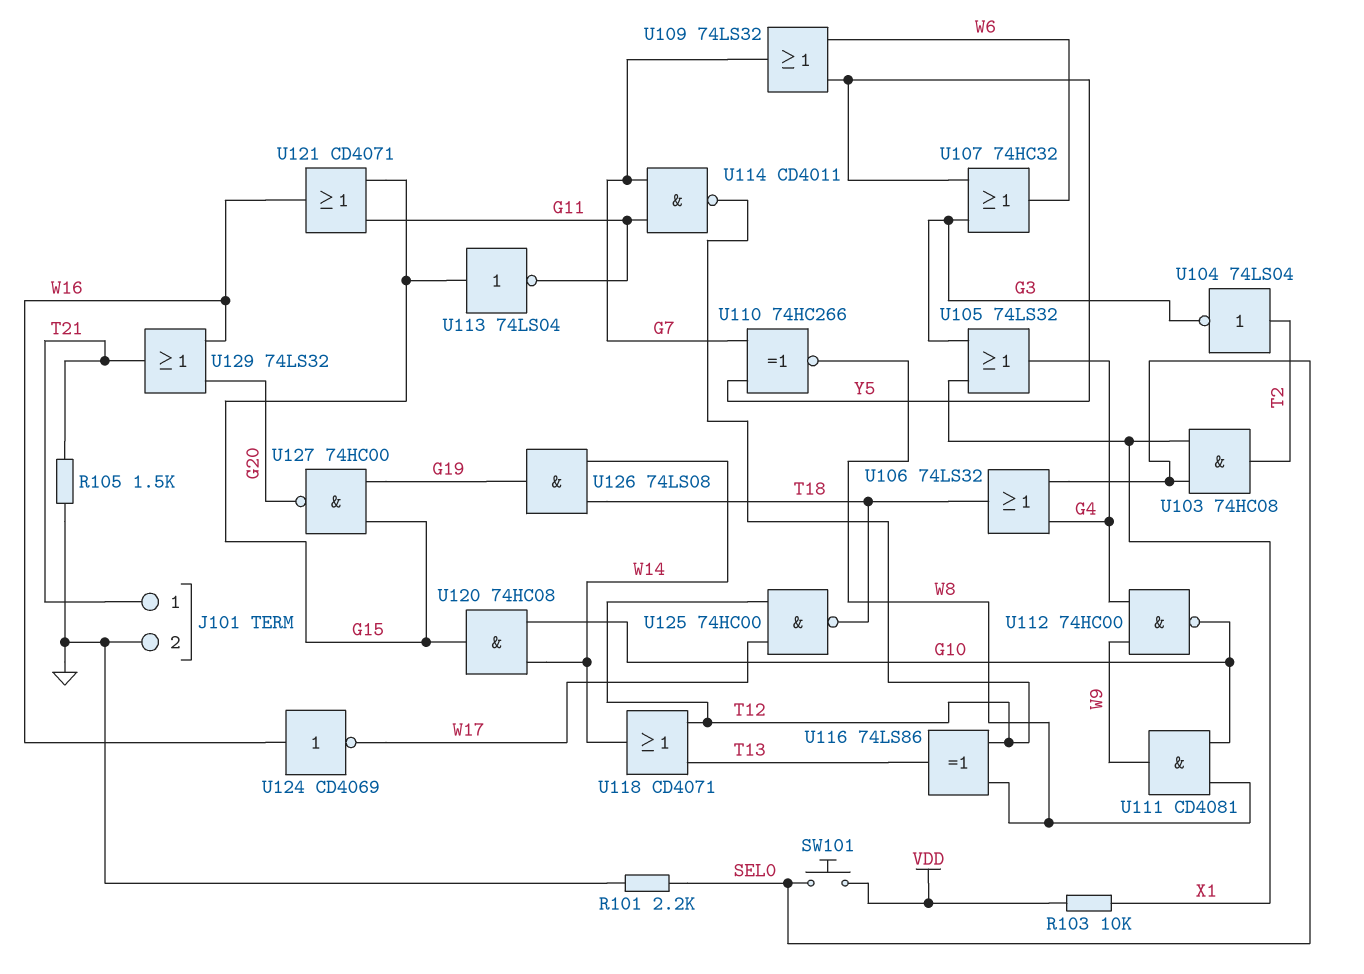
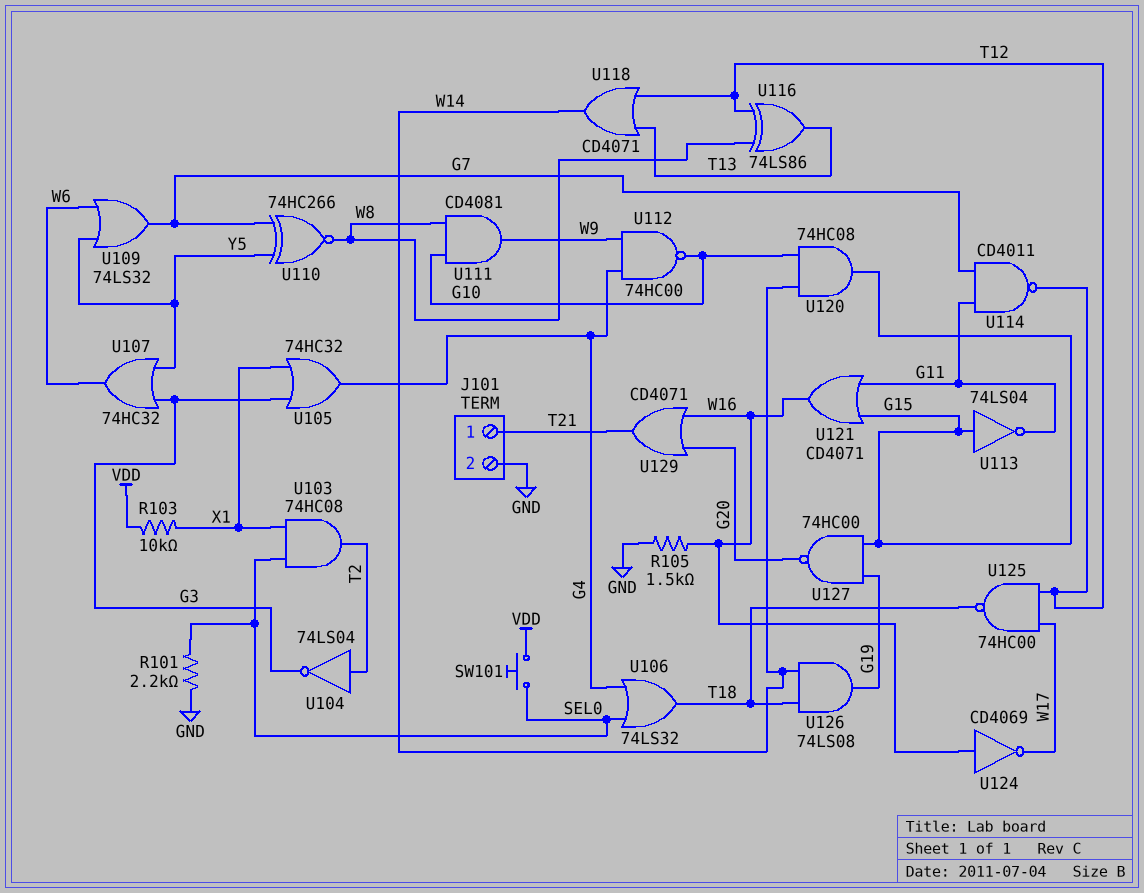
R105: 1.5k (GND, T21) -> 1.5k (GND, W16)
U105: OR 74LS32 (in G3, in X1, out G4) -> OR 74HC32 (in G3, in X1, out G4)
U129: OR 74LS32 (in G20, in W16, out T21) -> OR CD4071 (in G20, in W16, out T21)

